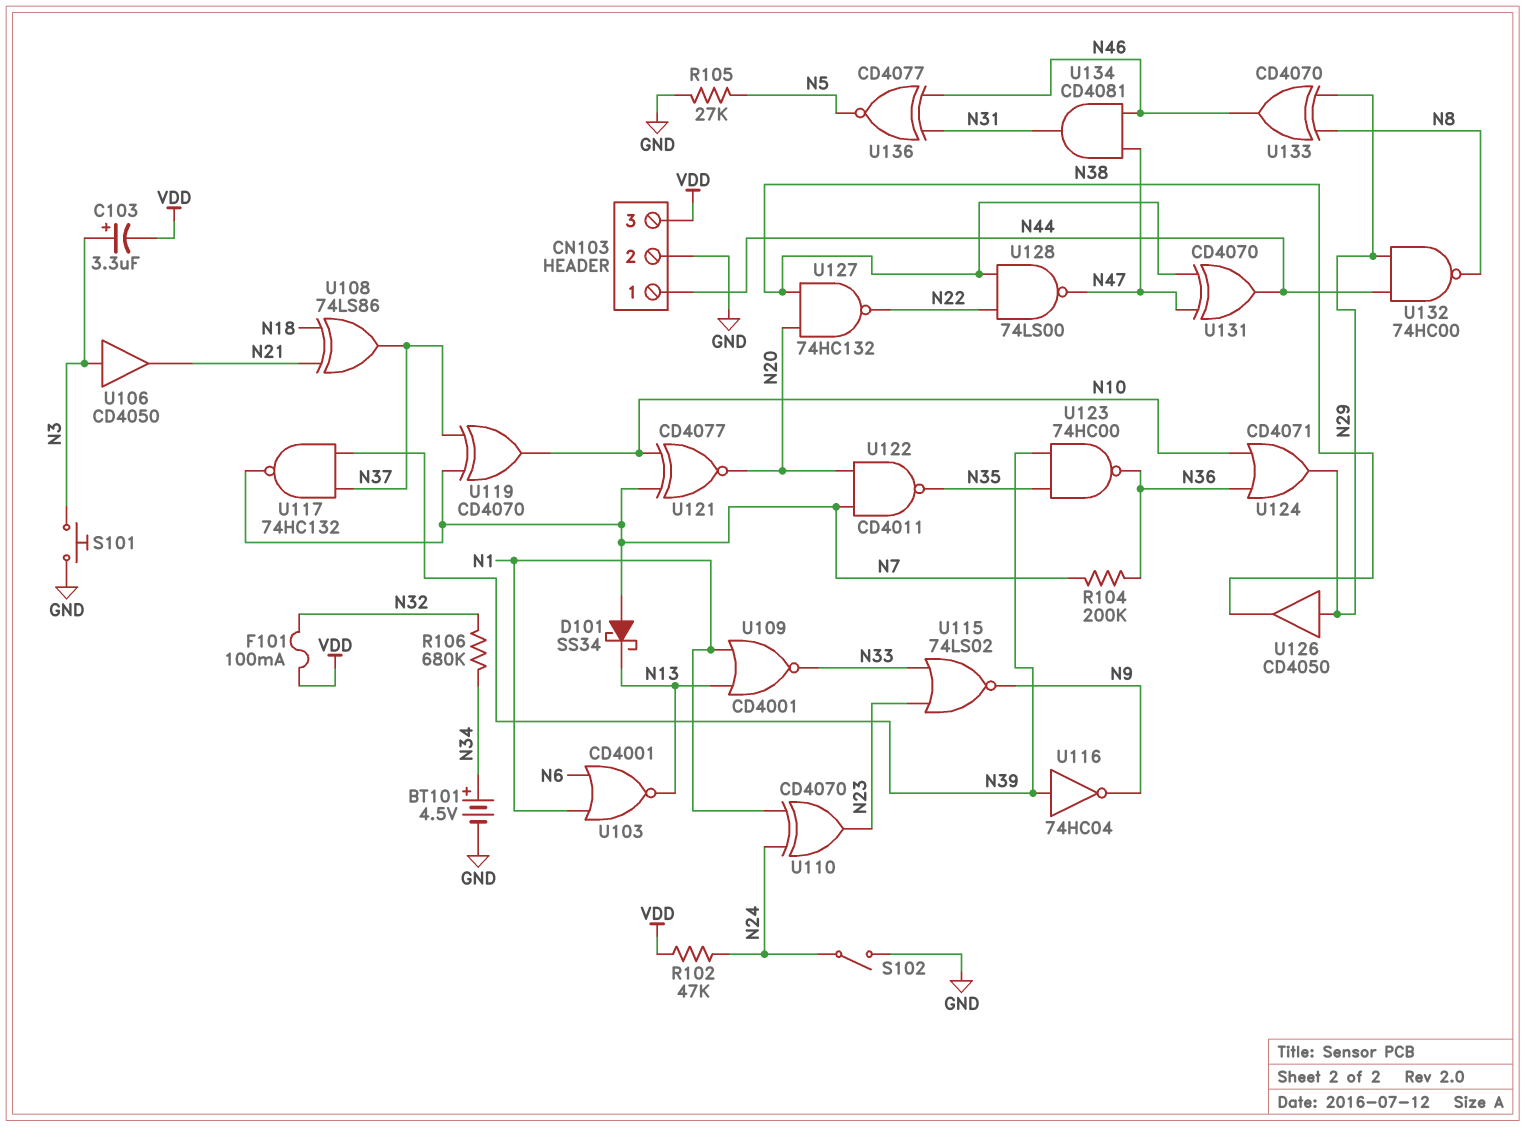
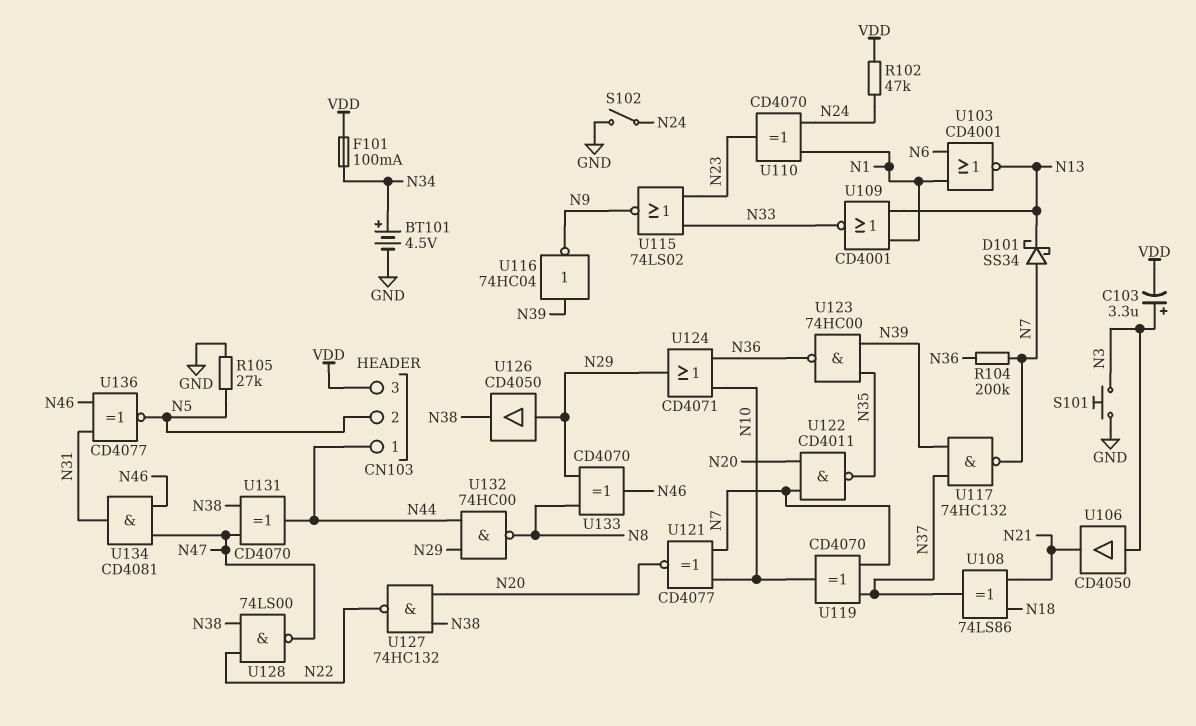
CN103 pin 2: GND -> N5
F101: 100mA (N32, VDD) -> 100mA (N34, VDD)
R106: 680k (N32, N34) -> none

